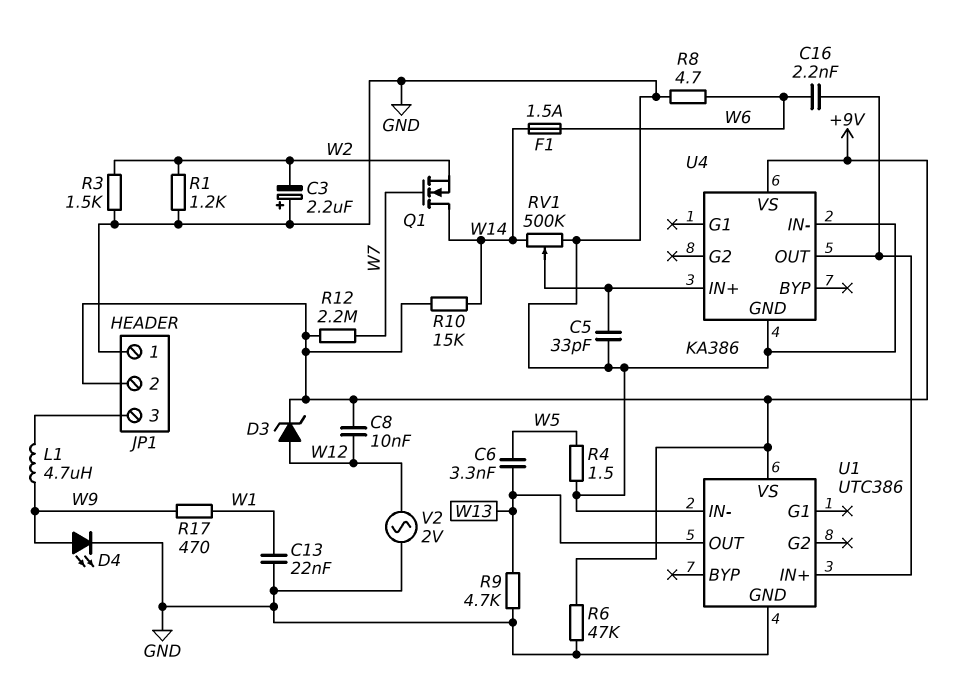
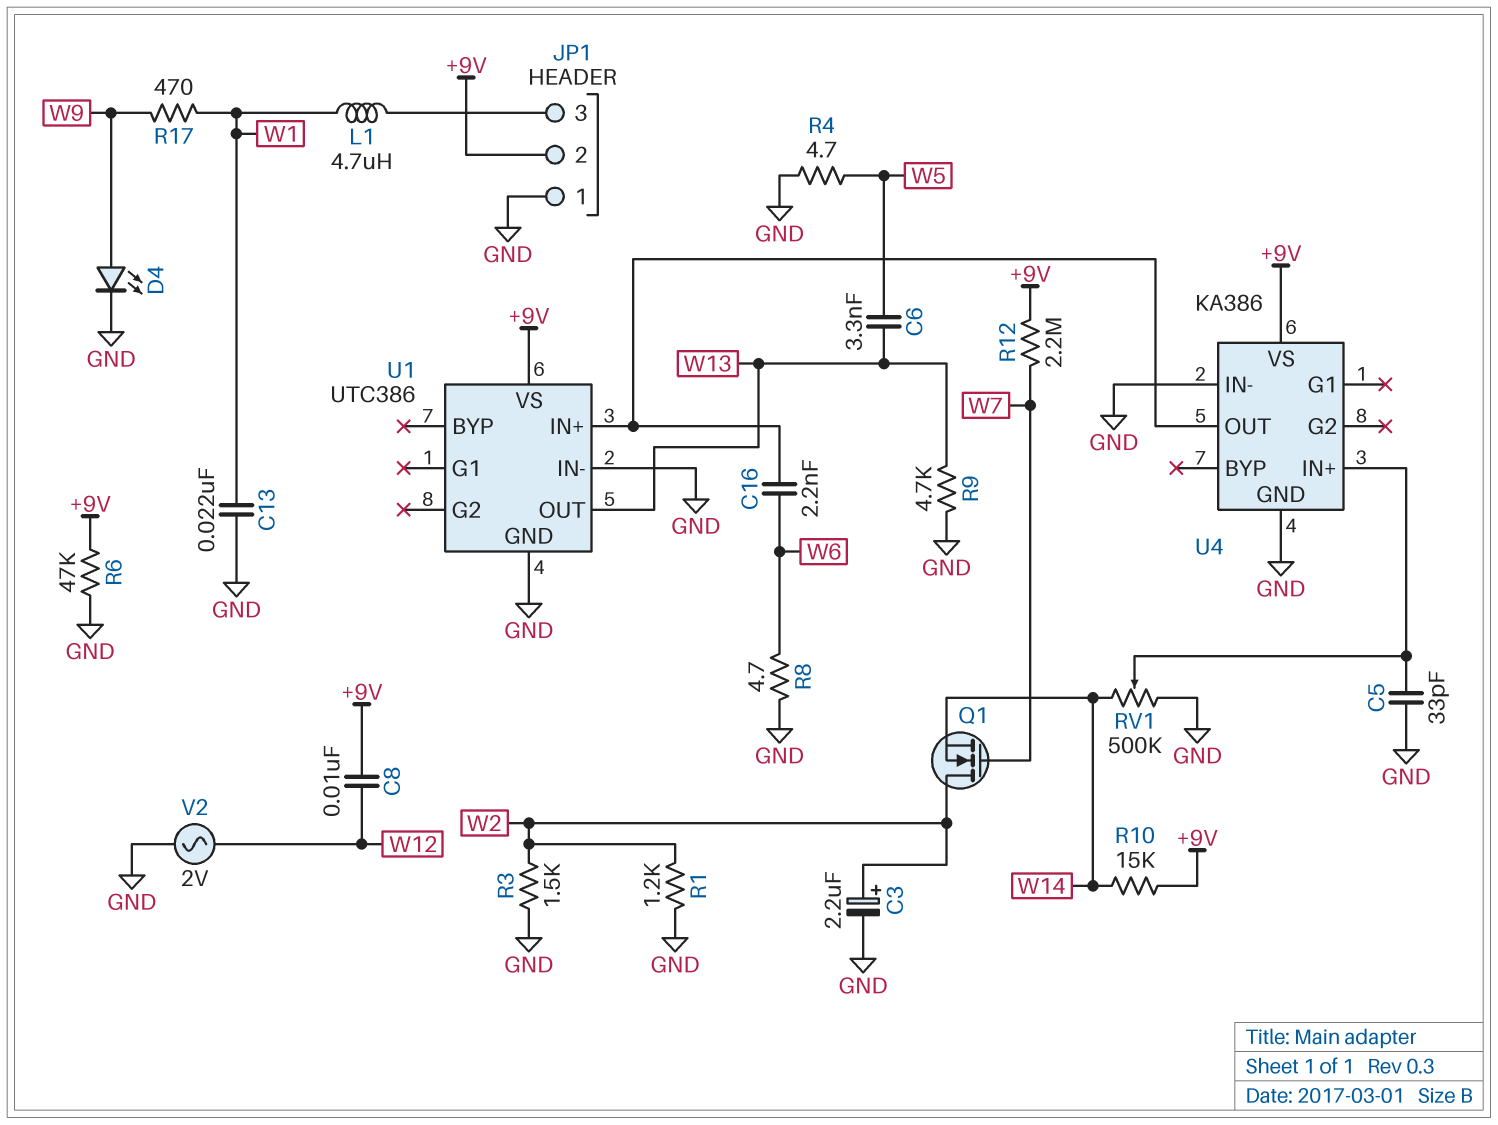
C3: 2.2uF (plus GND, minus W2) -> 2.2uF (plus W2, minus GND)
D3: zener (A W12, K +9V) -> none
F1: 1.5A (W6, W14) -> none
L1: 4.7uH (JP1/3, W9) -> 4.7uH (JP1/3, W1)
Q1: NMOS (G W7, D W14, S W2) -> NMOS (G W7, D W2, S W14)
R4: 1.5 (GND, W5) -> 4.7 (GND, W5)

